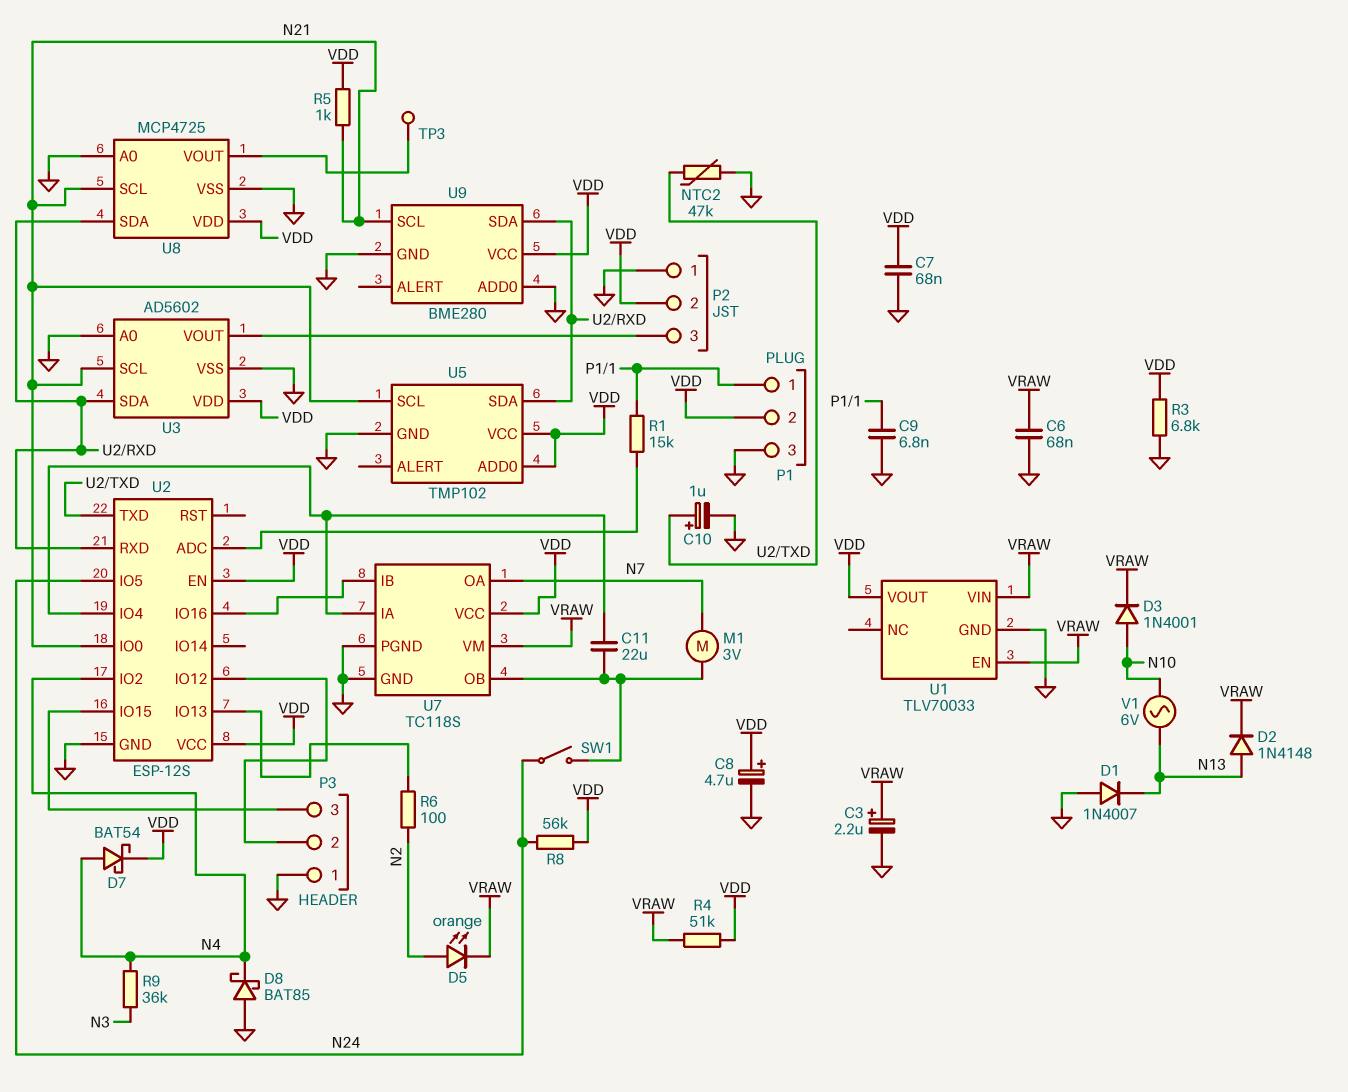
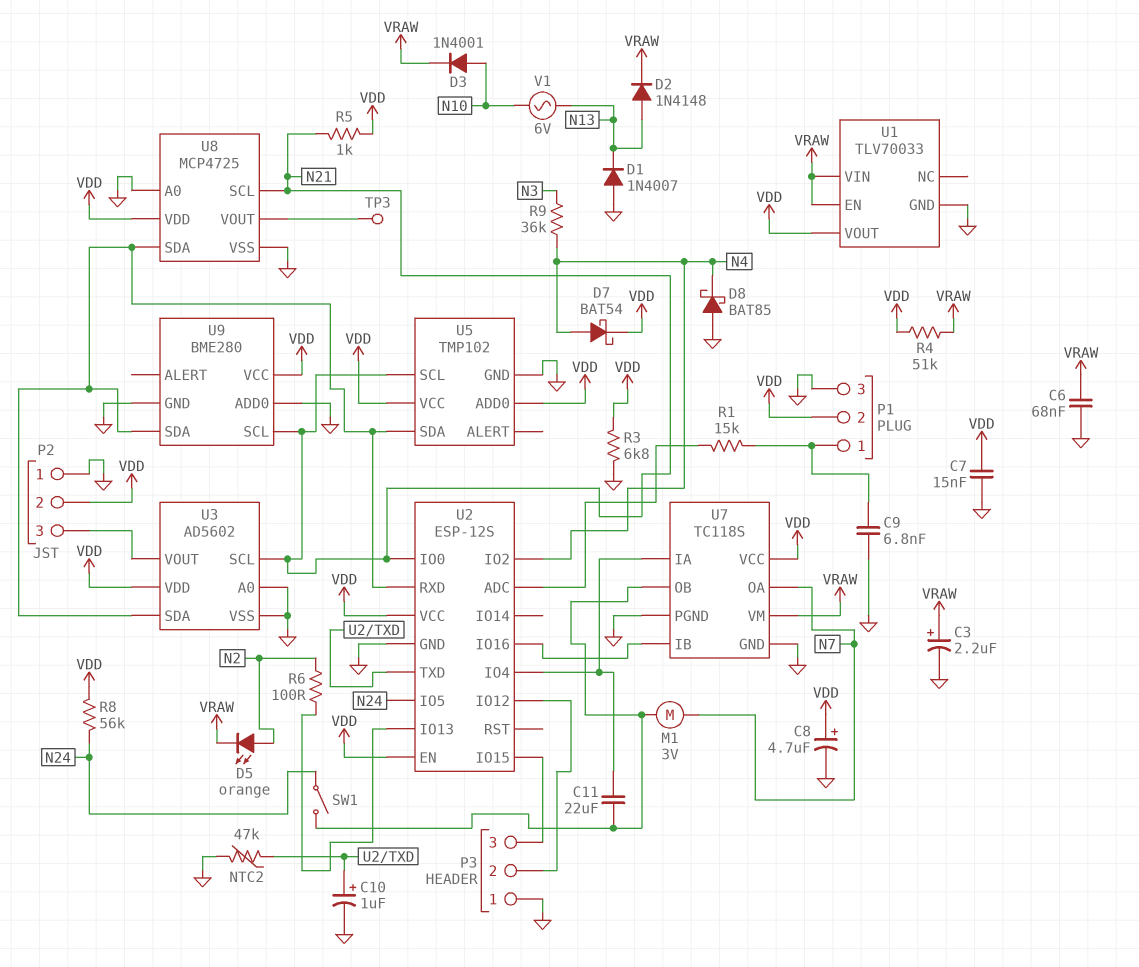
C7: 68nF (GND, VDD) -> 15nF (GND, VDD)

